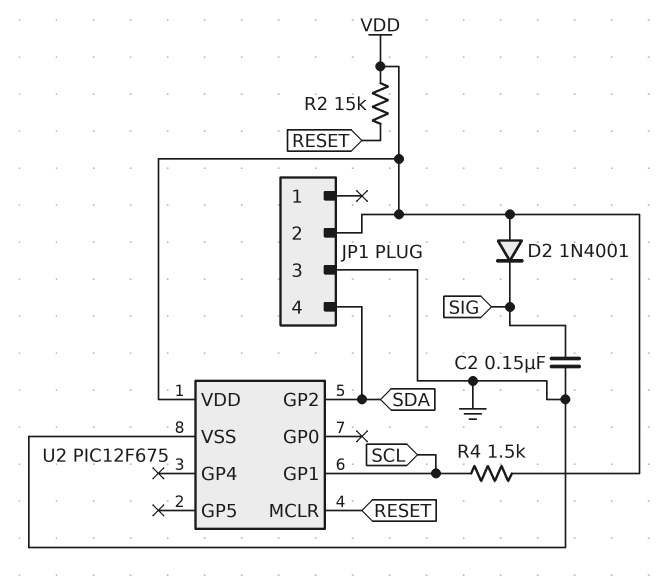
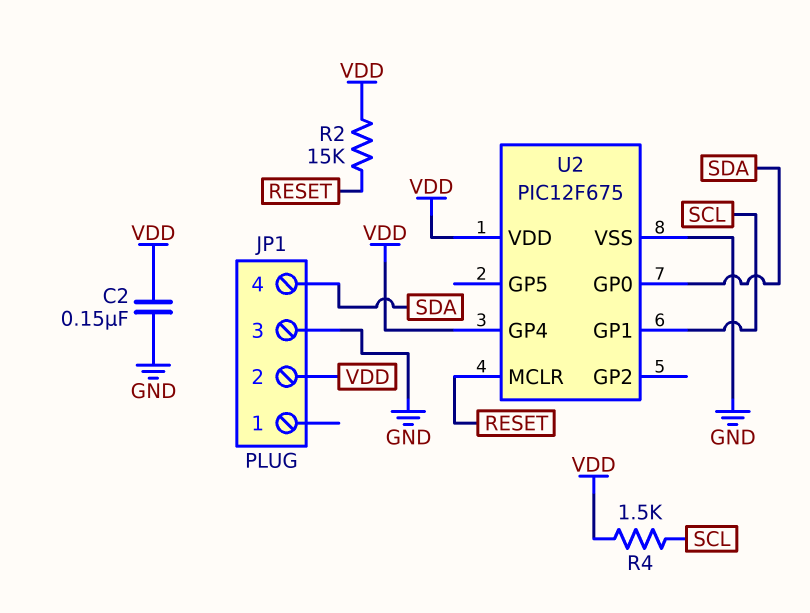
C2: 150nF (GND, SIG) -> 150nF (GND, VDD)
D2: diode 1N4001 (A VDD, K SIG) -> none
U2 pin GP0: none -> SDA
U2 pin GP2: SDA -> none
U2 pin GP4: none -> VDD

